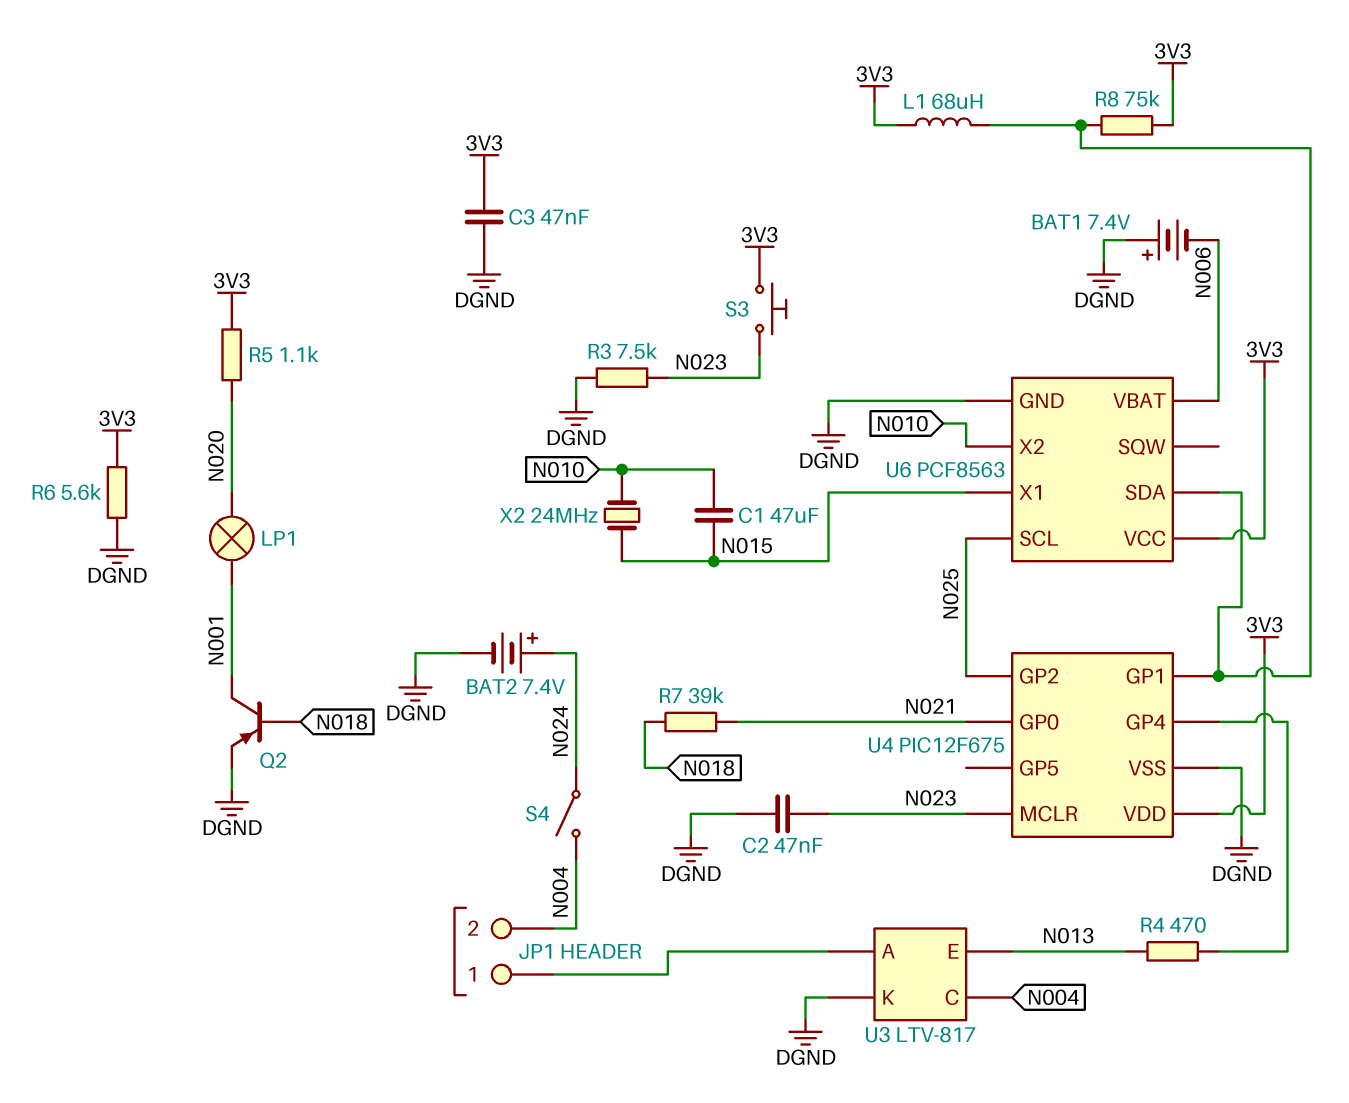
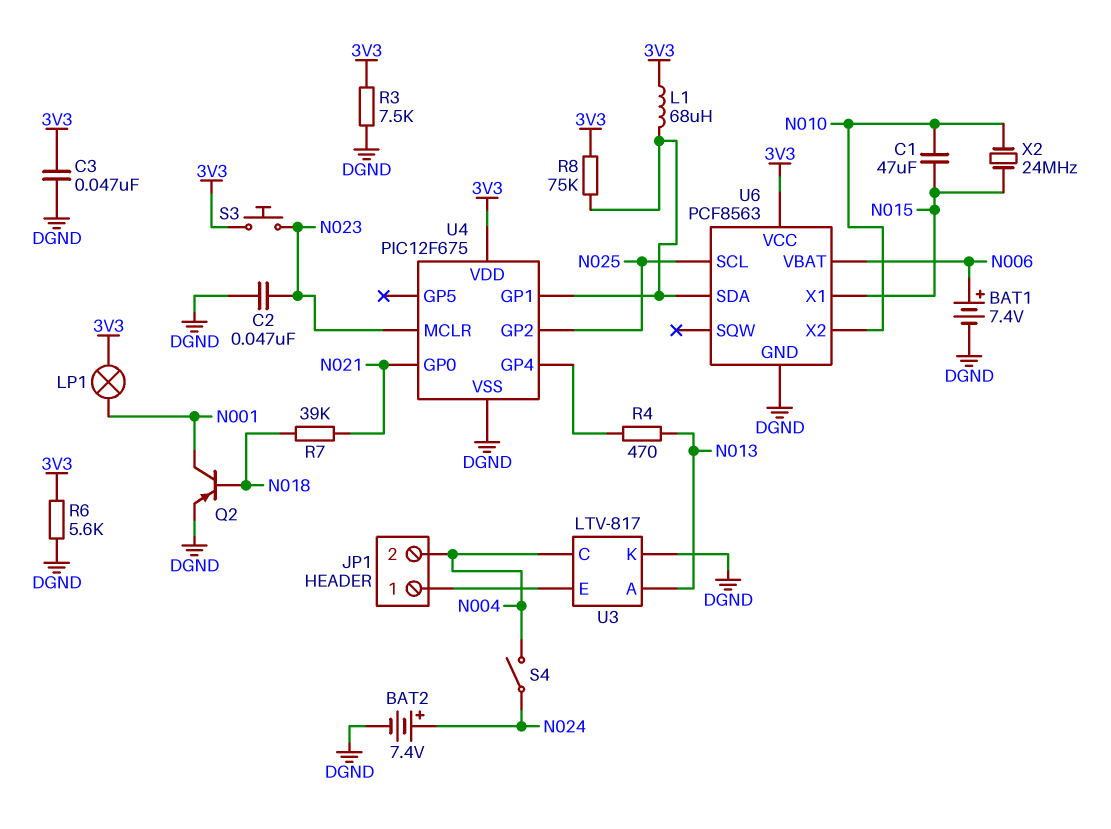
BAT1: 7.4V (plus DGND, minus N006) -> 7.4V (plus N006, minus DGND)
LP1: lamp (N001, N020) -> lamp (3V3, N001)
R3: 7.5k (DGND, N023) -> 7.5k (3V3, DGND)
R5: 1.1k (3V3, N020) -> none
U3 pin A: JP1/1 -> N013
U3 pin E: N013 -> JP1/1

